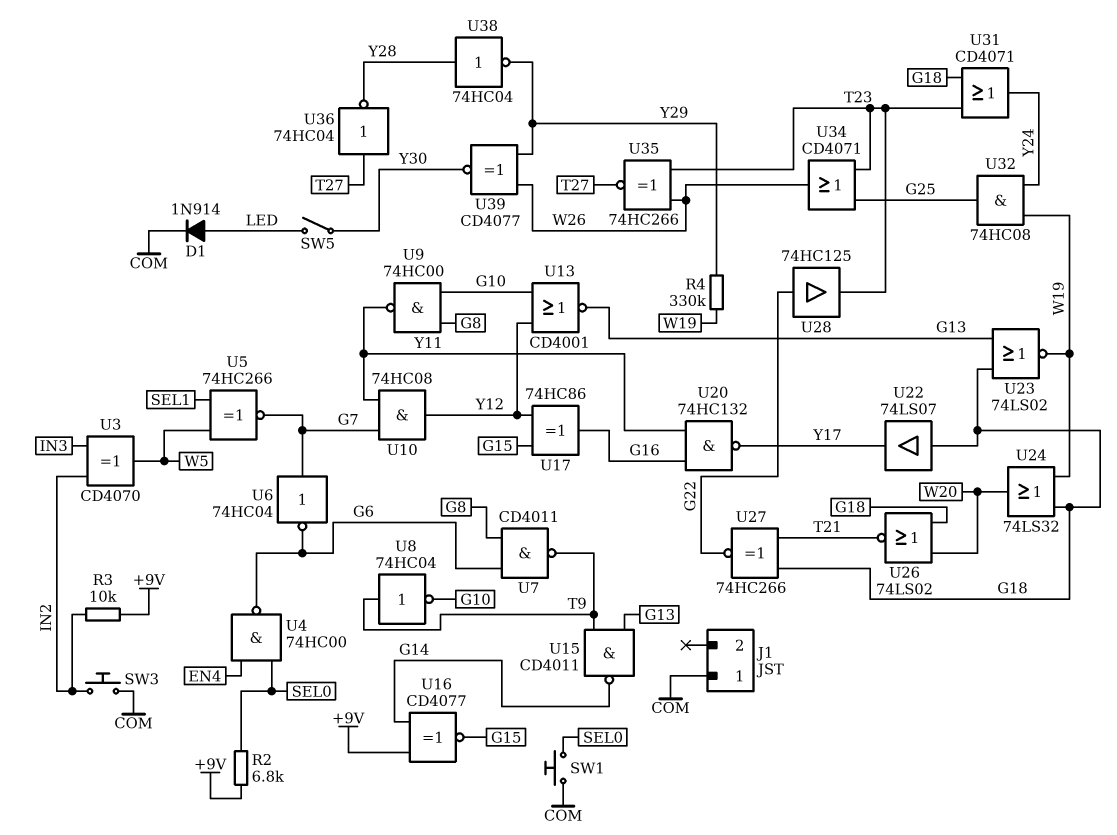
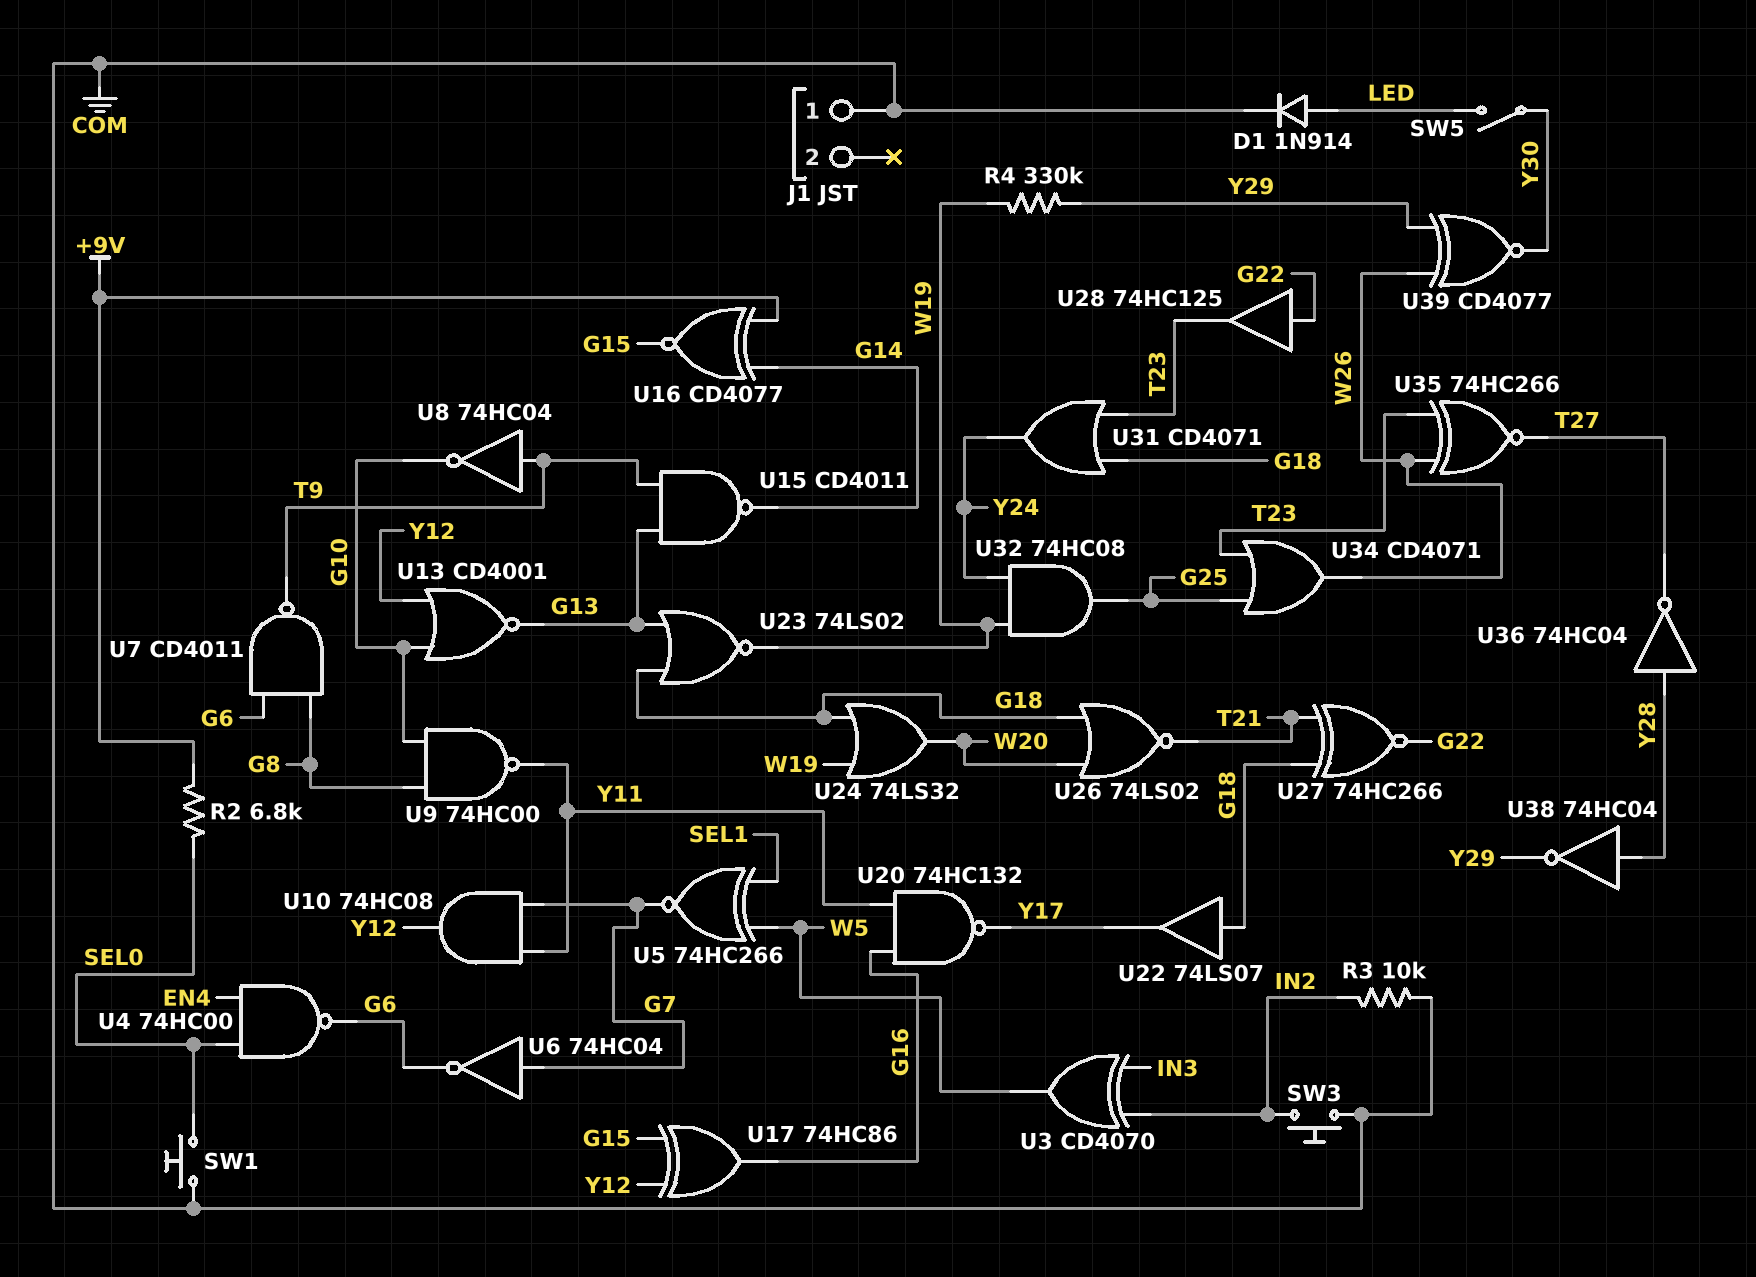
R3: 10k (+9V, IN2) -> 10k (COM, IN2)
U36: NOT 74HC04 (in T27, out Y28) -> NOT 74HC04 (in Y28, out T27)

